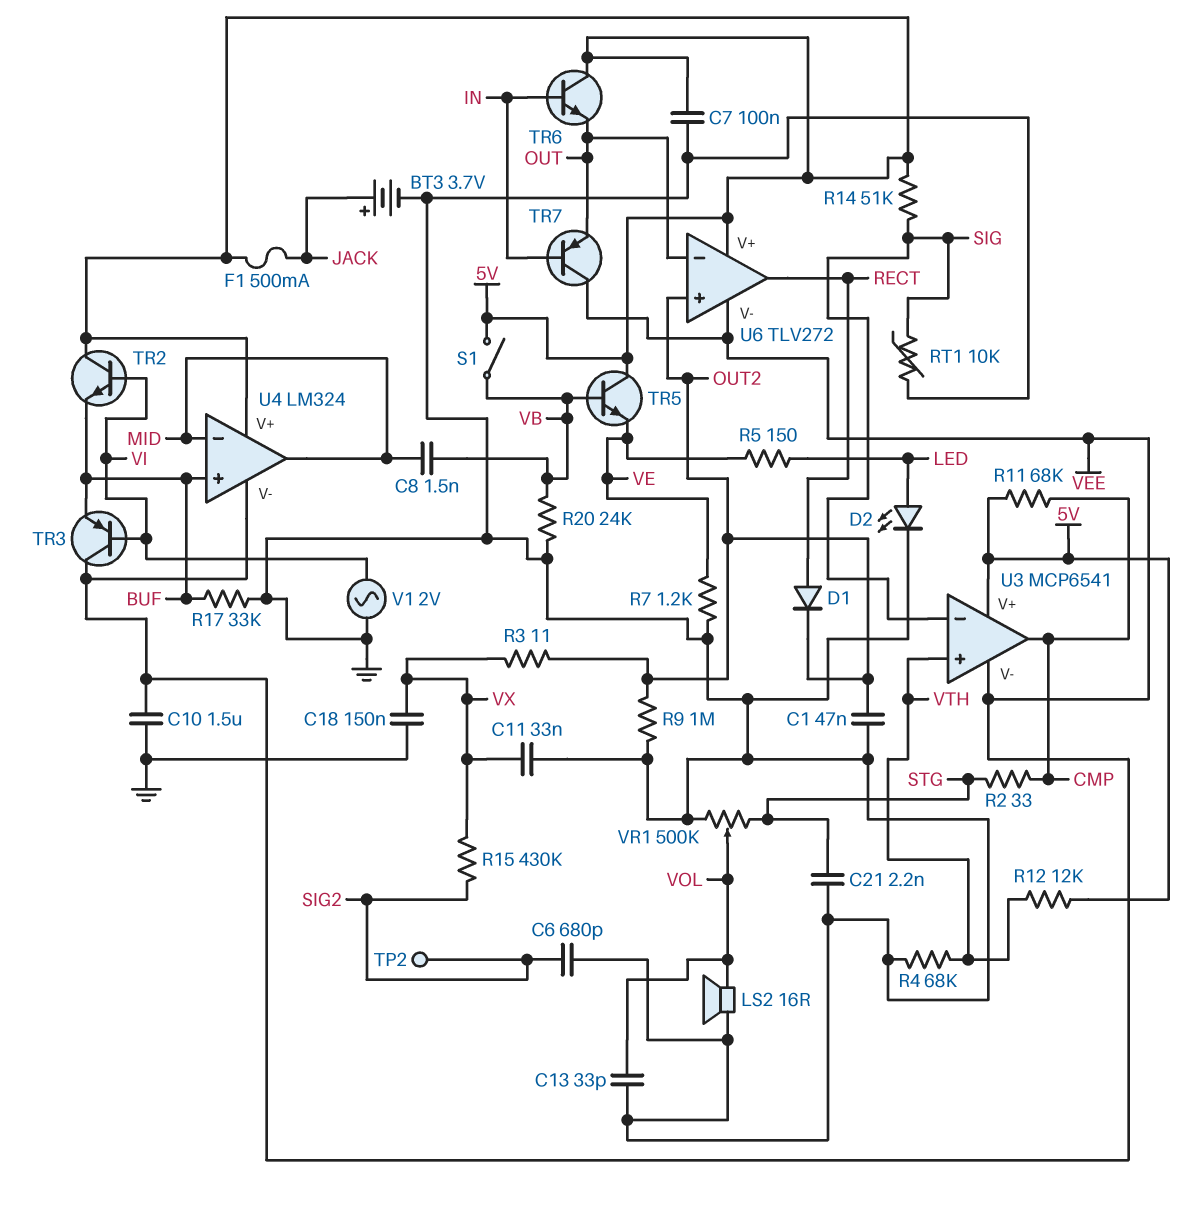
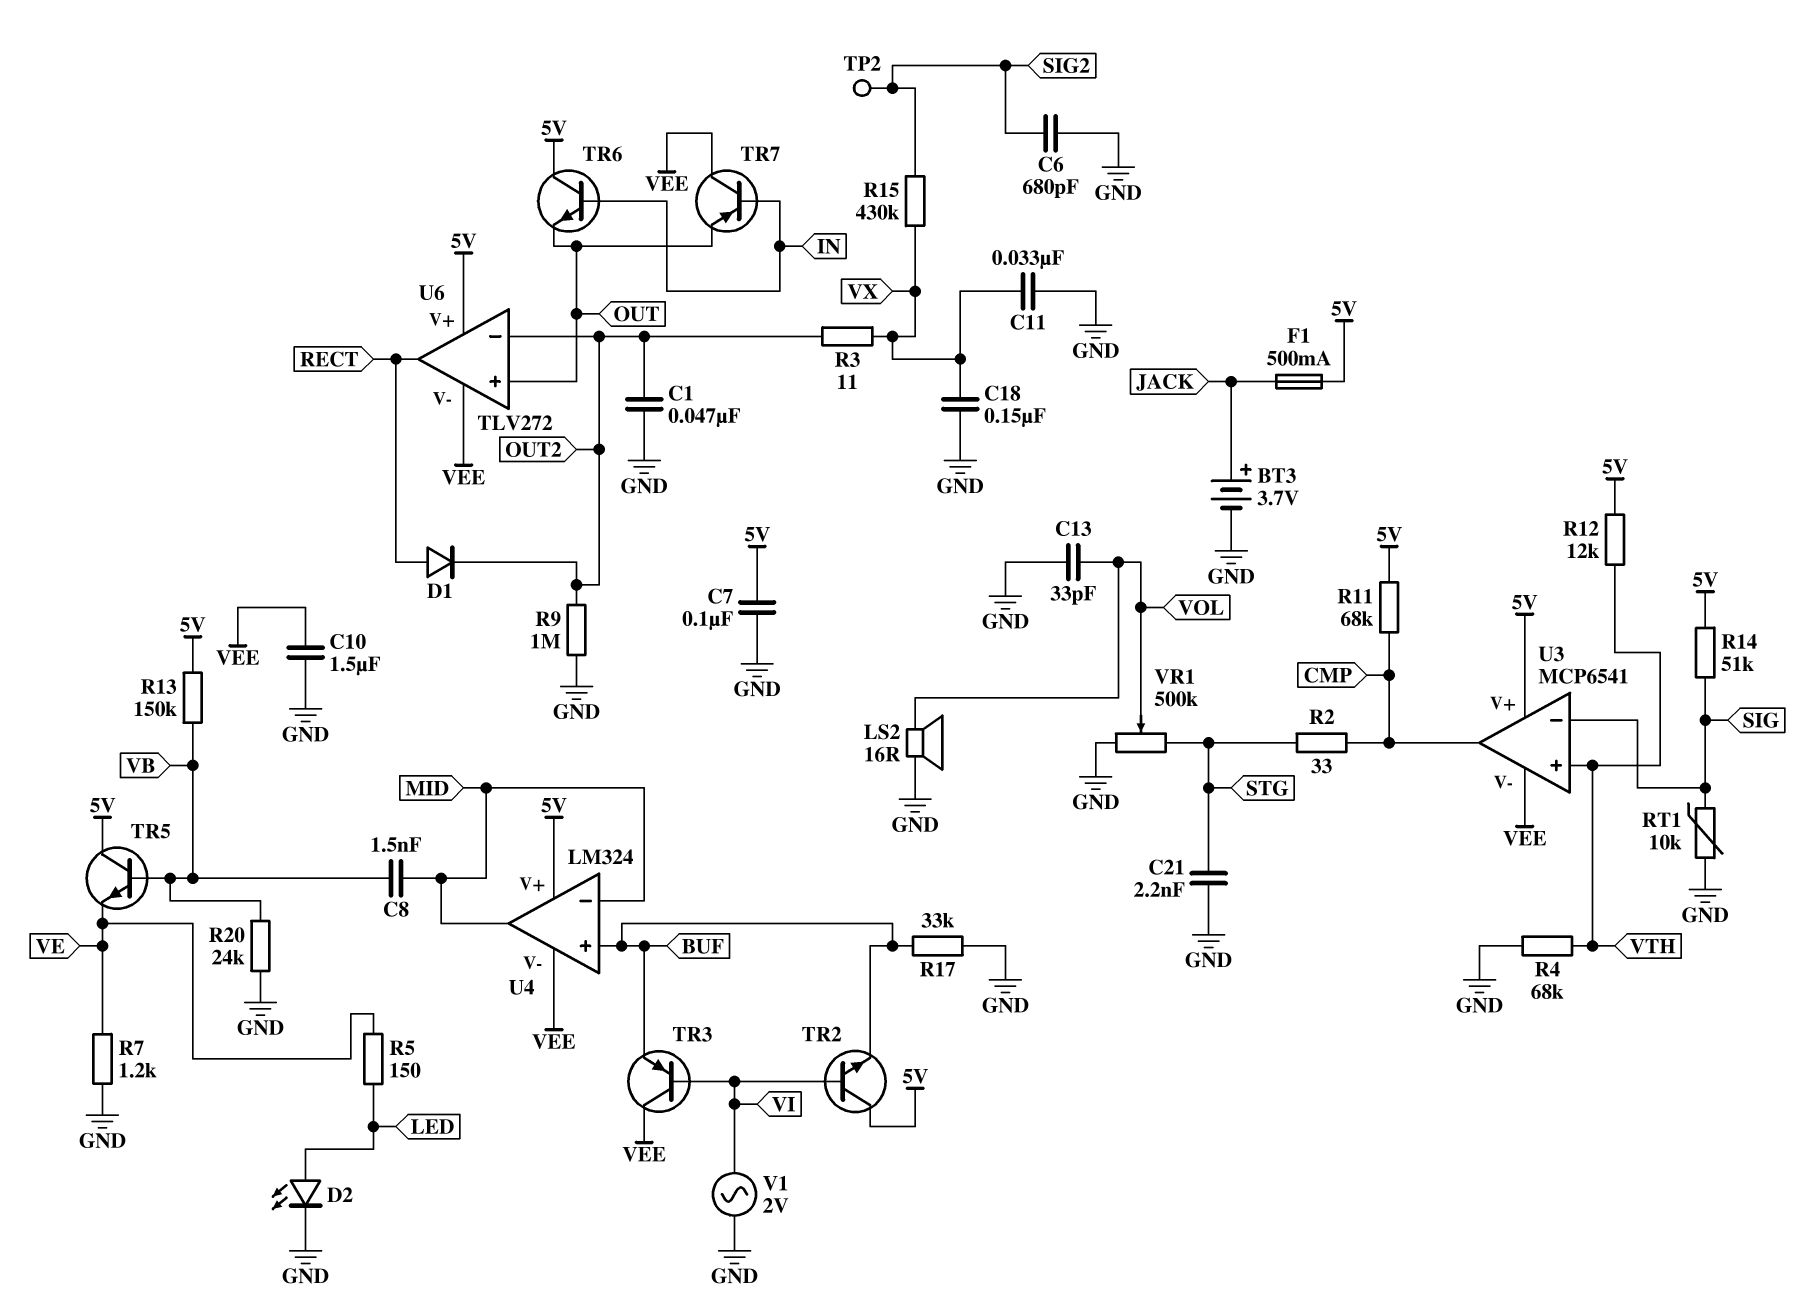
R13: none -> 150k (5V, VB)
S1: switch (5V, VB) -> none
U6 pin in+: OUT2 -> OUT
U6 pin in-: OUT -> OUT2

